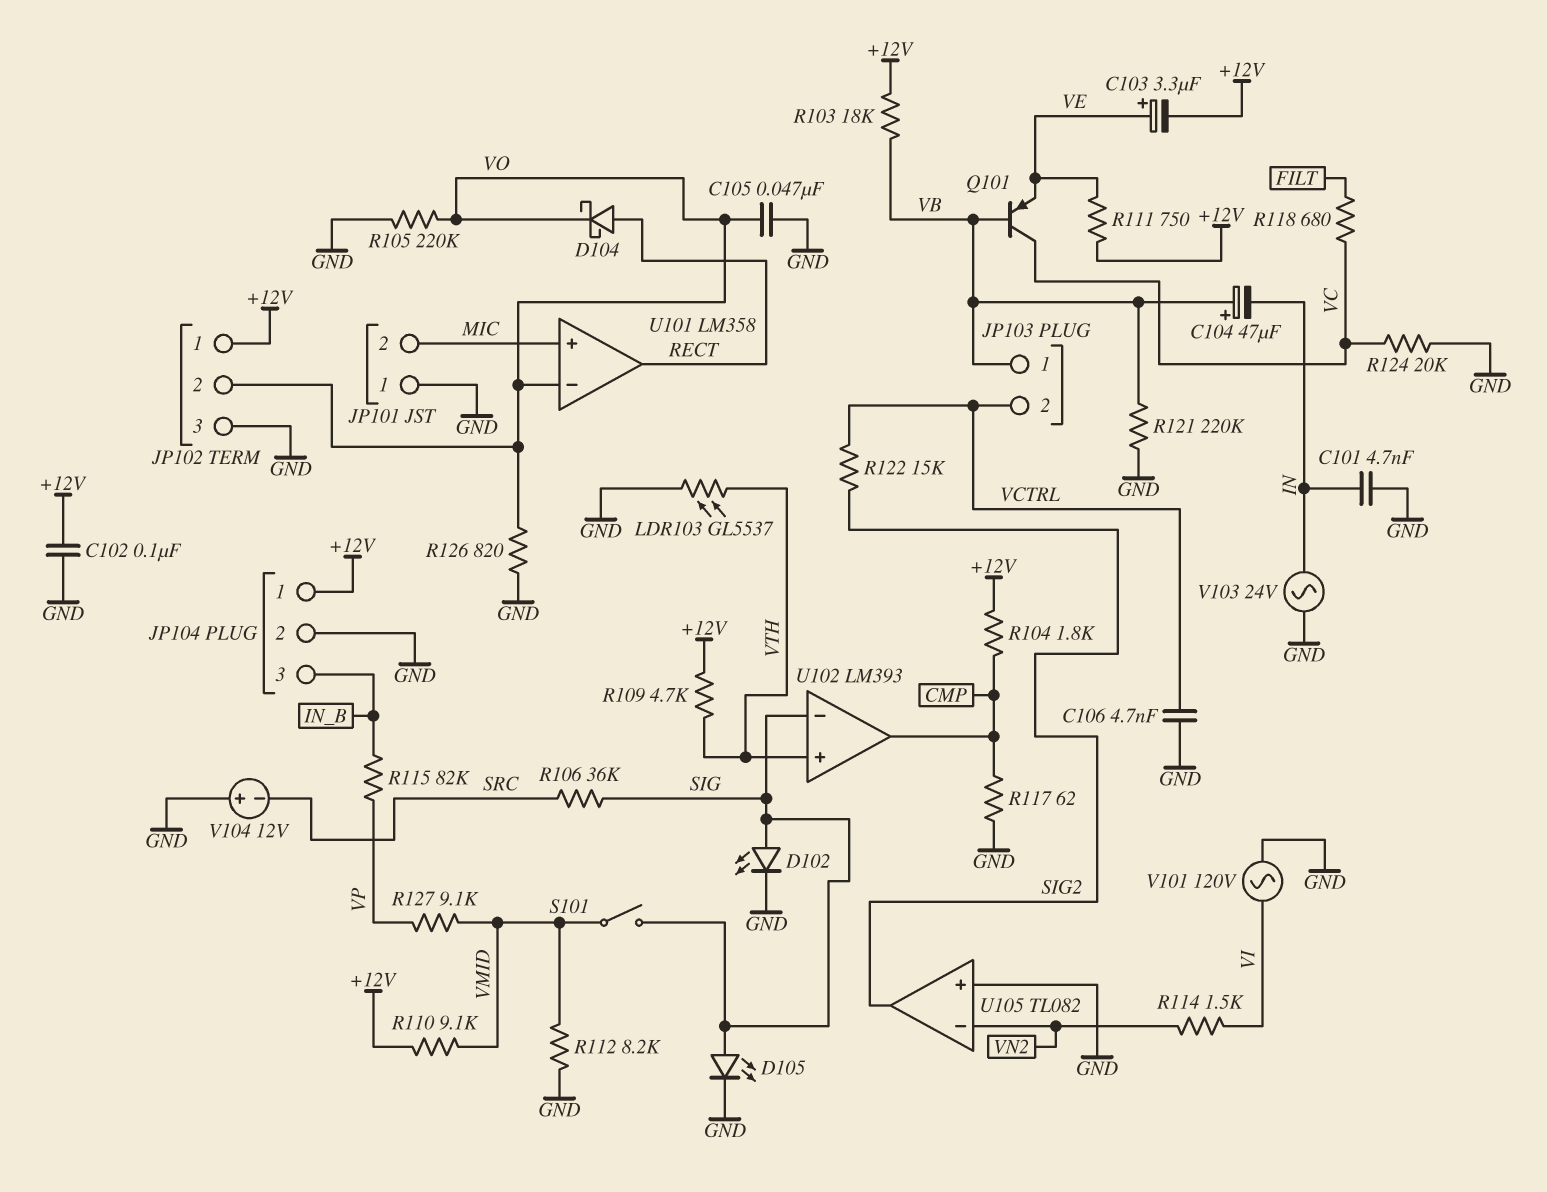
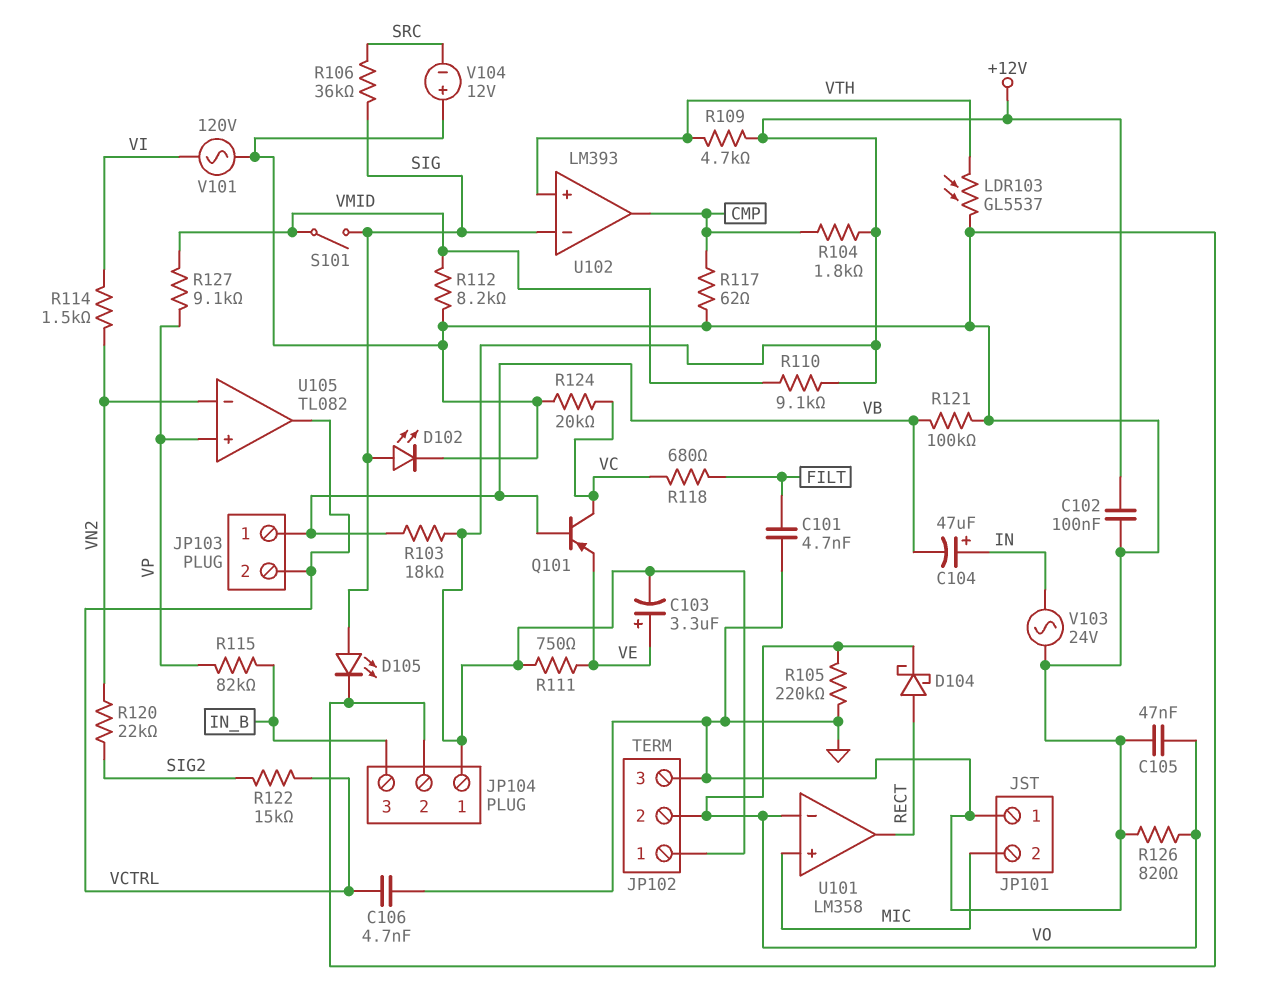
C101: 4.7nF (GND, IN) -> 4.7nF (FILT, GND)
C104: 47uF (plus VB, minus IN) -> 47uF (plus IN, minus VB)
R120: none -> 22k (SIG2, VN2)
R121: 220k (GND, VB) -> 100k (GND, VB)
U105 pin in+: GND -> VP
U105 pin out: SIG2 -> VCTRL

